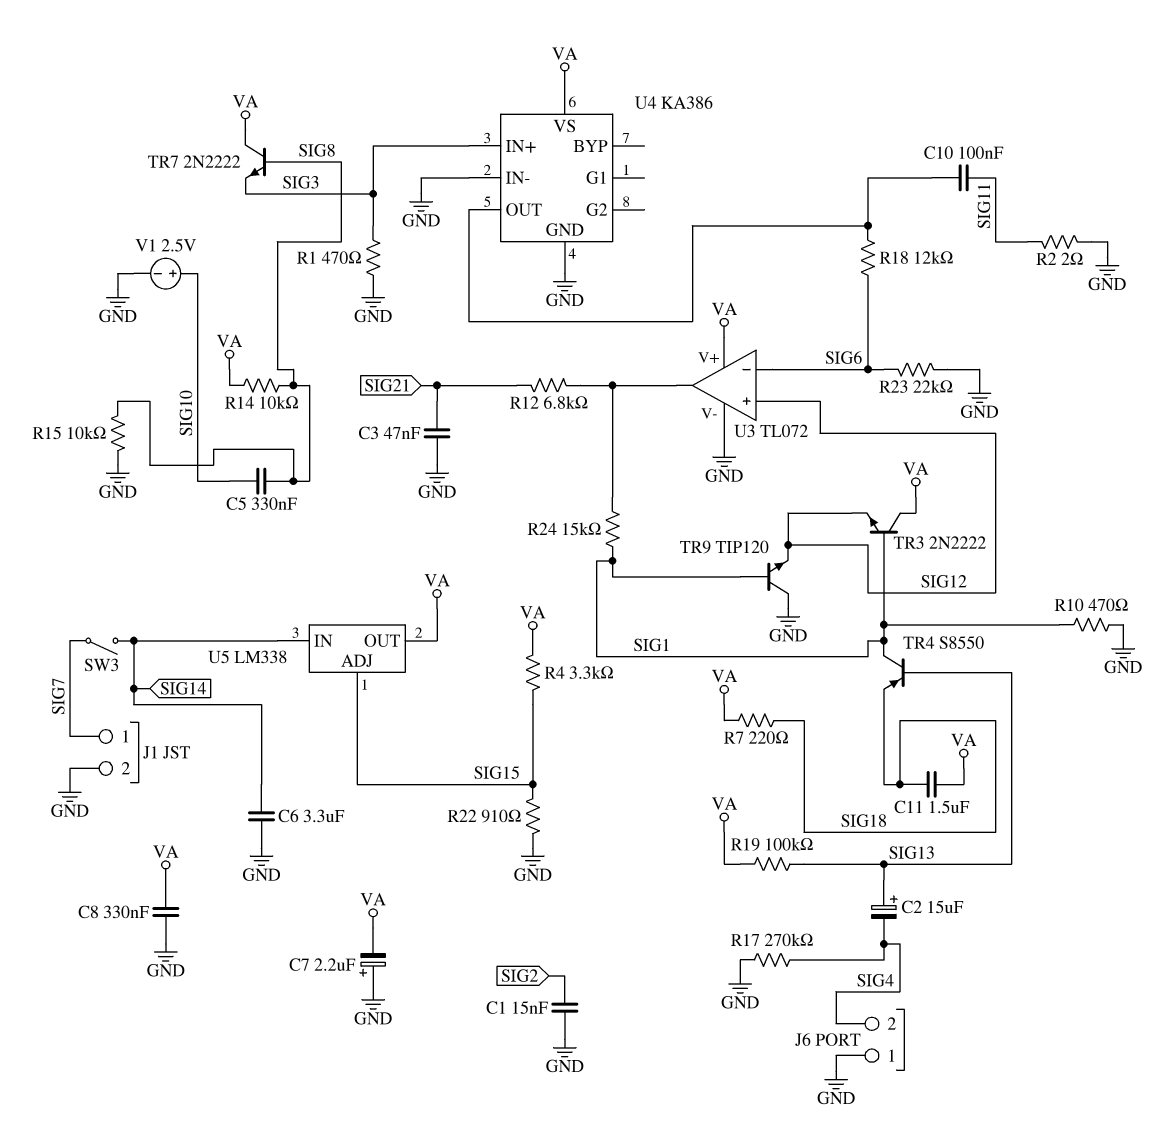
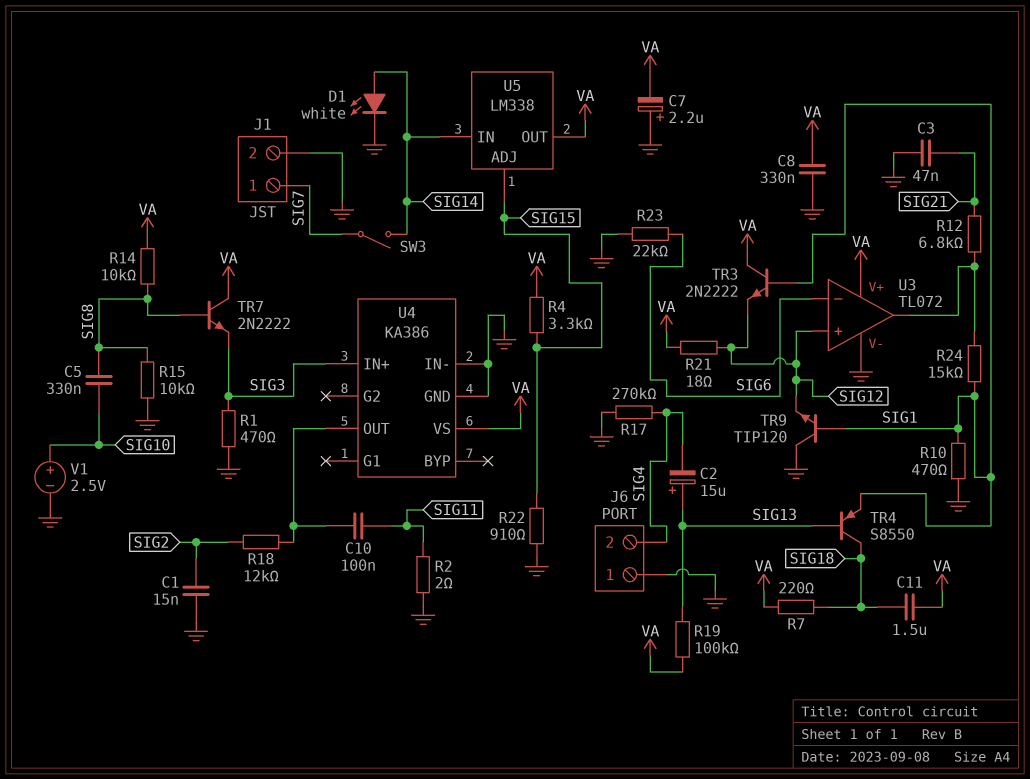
C6: 3.3uF (GND, SIG14) -> none
D1: none -> LED white (A SIG14, K GND)
R18: 12k (SIG6, U4/OUT) -> 12k (SIG2, U4/OUT)
R21: none -> 18 (SIG12, VA)
TR4: PNP S8550 (B SIG13, C SIG1, E SIG18) -> PNP S8550 (B SIG13, C SIG18, E SIG1)

